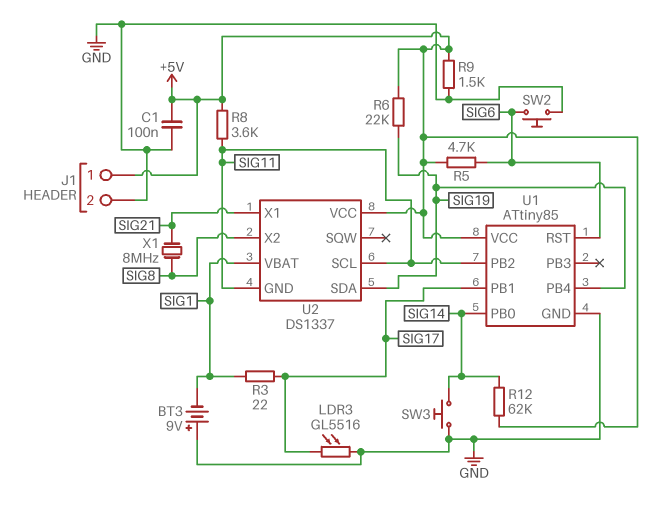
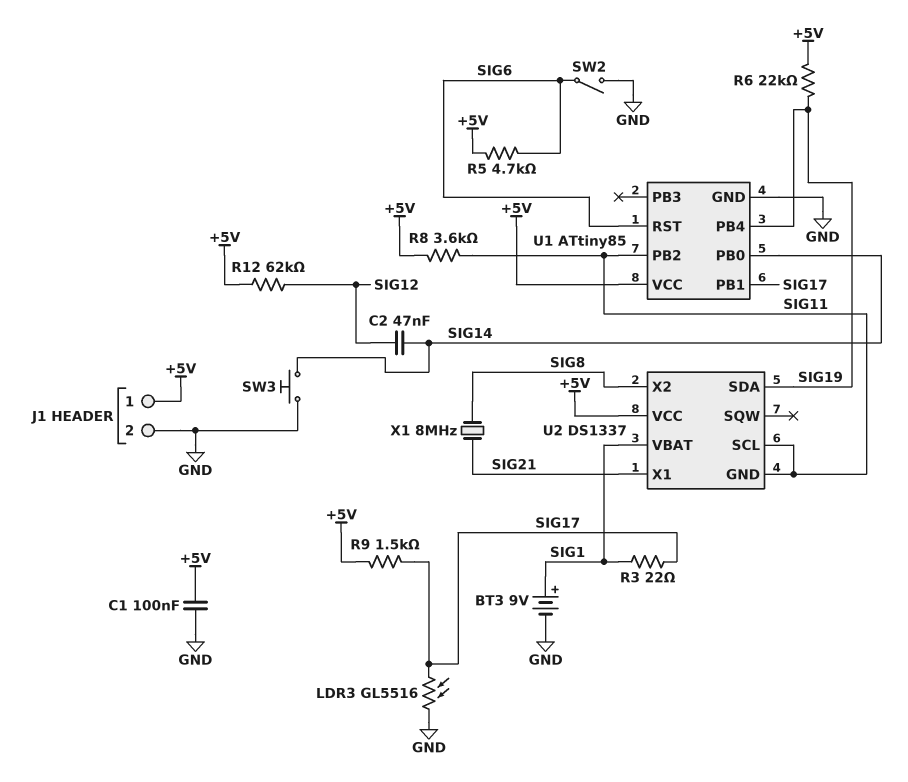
BT3: 9V (plus GND, minus SIG1) -> 9V (plus SIG1, minus GND)
C2: none -> 47nF (SIG12, SIG14)
R9: 1.5k (+5V, GND) -> 1.5k (+5V, SIG17)
R12: 62k (+5V, SIG14) -> 62k (+5V, SIG12)
SW2: button (GND, SIG6) -> switch (GND, SIG6)

